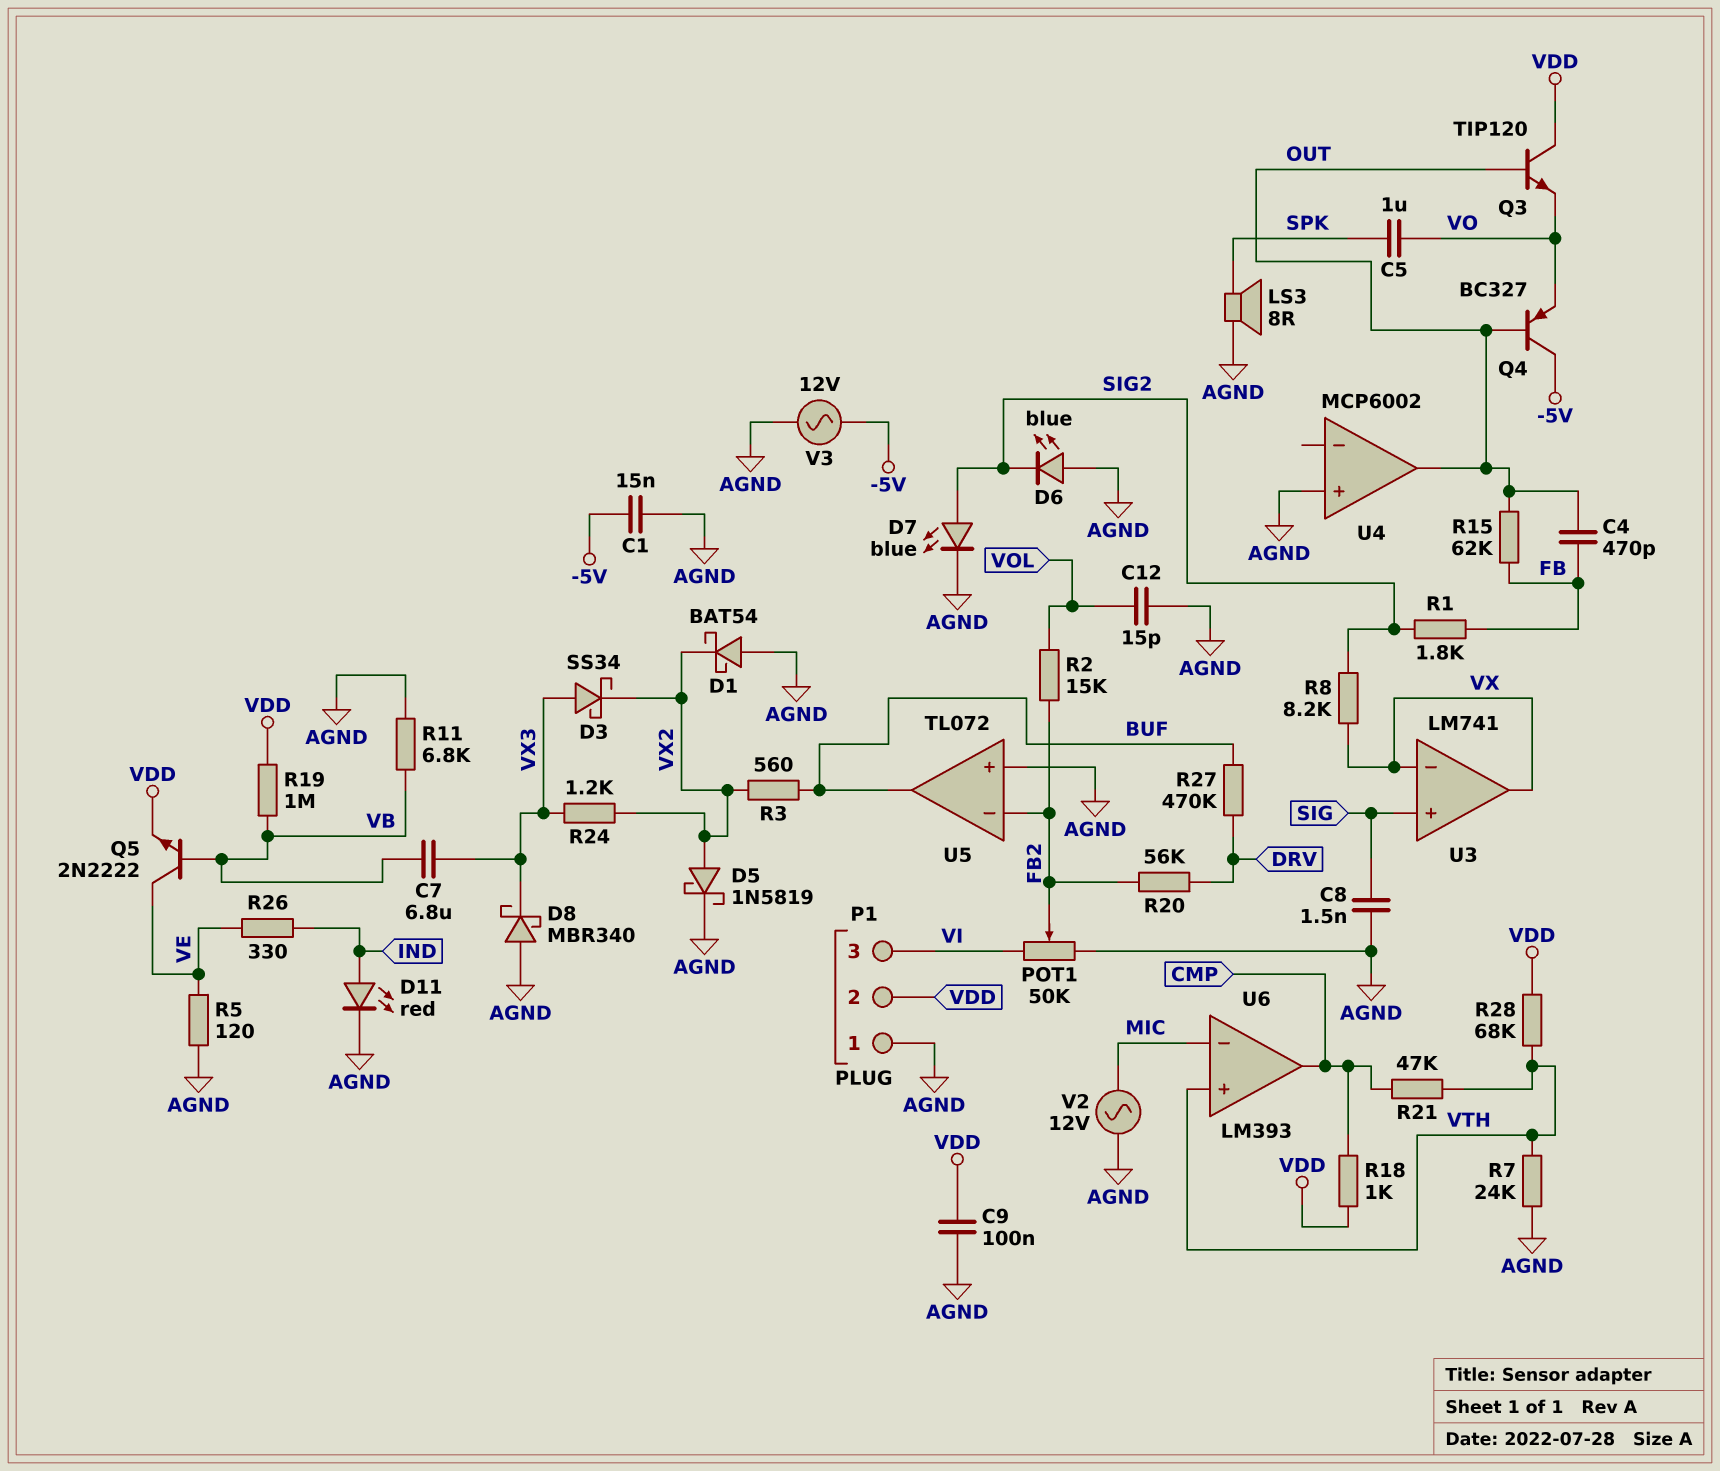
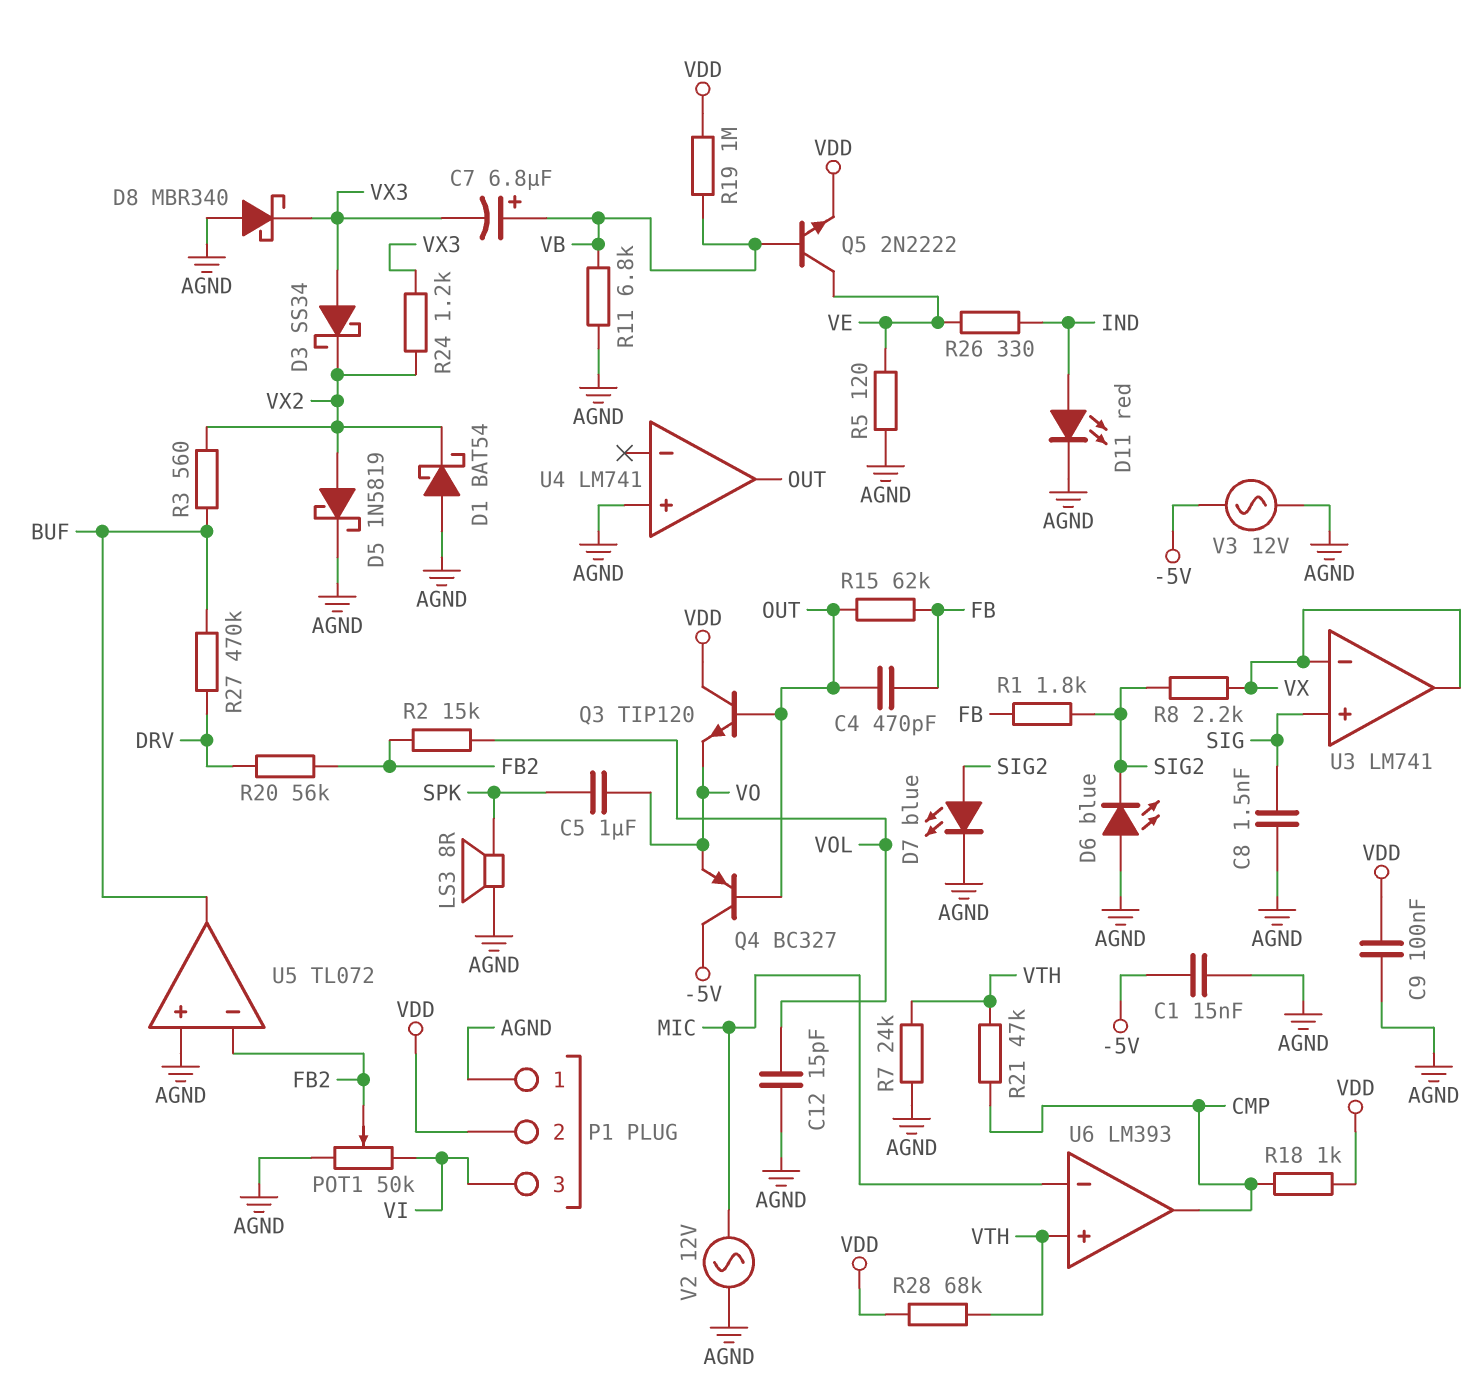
C7: 6.8uF (VB, VX3) -> 6.8uF (plus VB, minus VX3)
R8: 8.2k (SIG2, VX) -> 2.2k (SIG2, VX)
U4: MCP6002 -> LM741

